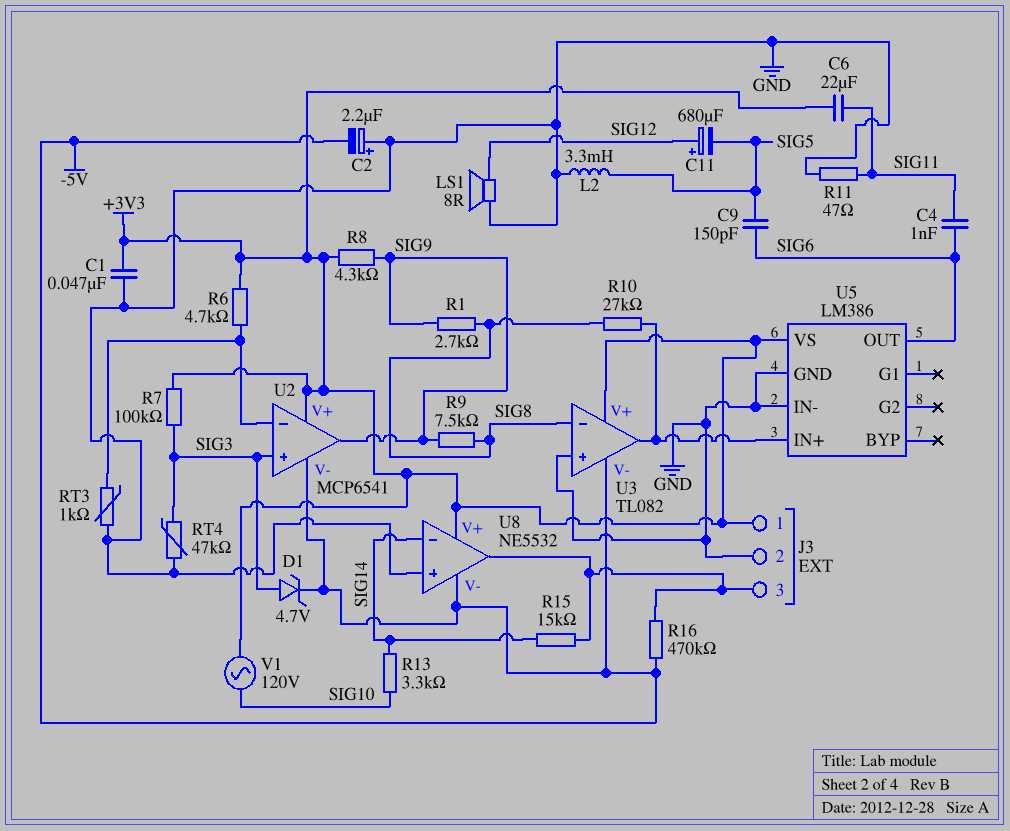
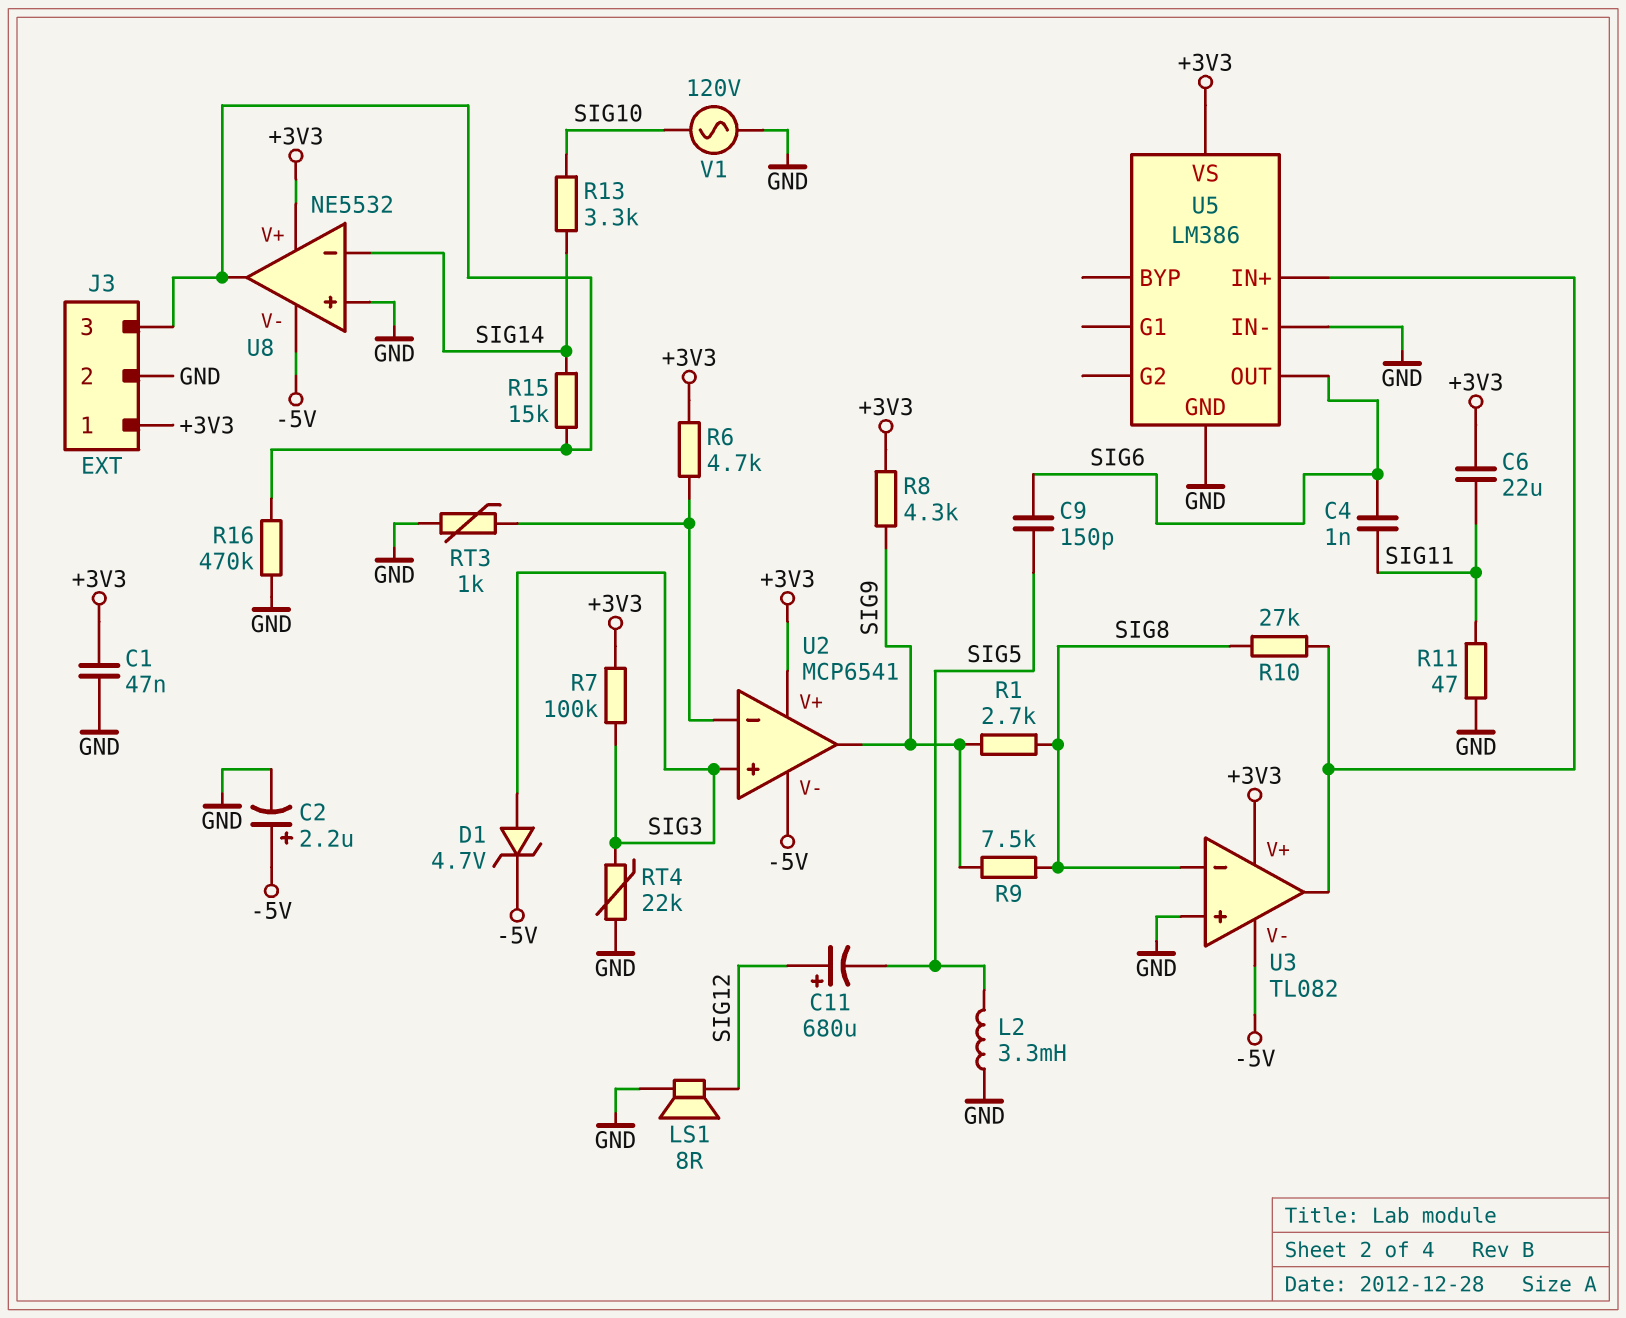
C2: 2.2uF (plus GND, minus -5V) -> 2.2uF (plus -5V, minus GND)
R16: 470k (-5V, J3/3) -> 470k (GND, J3/3)
RT4: 47k (GND, SIG3) -> 22k (GND, SIG3)
V1: AC 120V (+3V3, SIG10) -> AC 120V (GND, SIG10)

